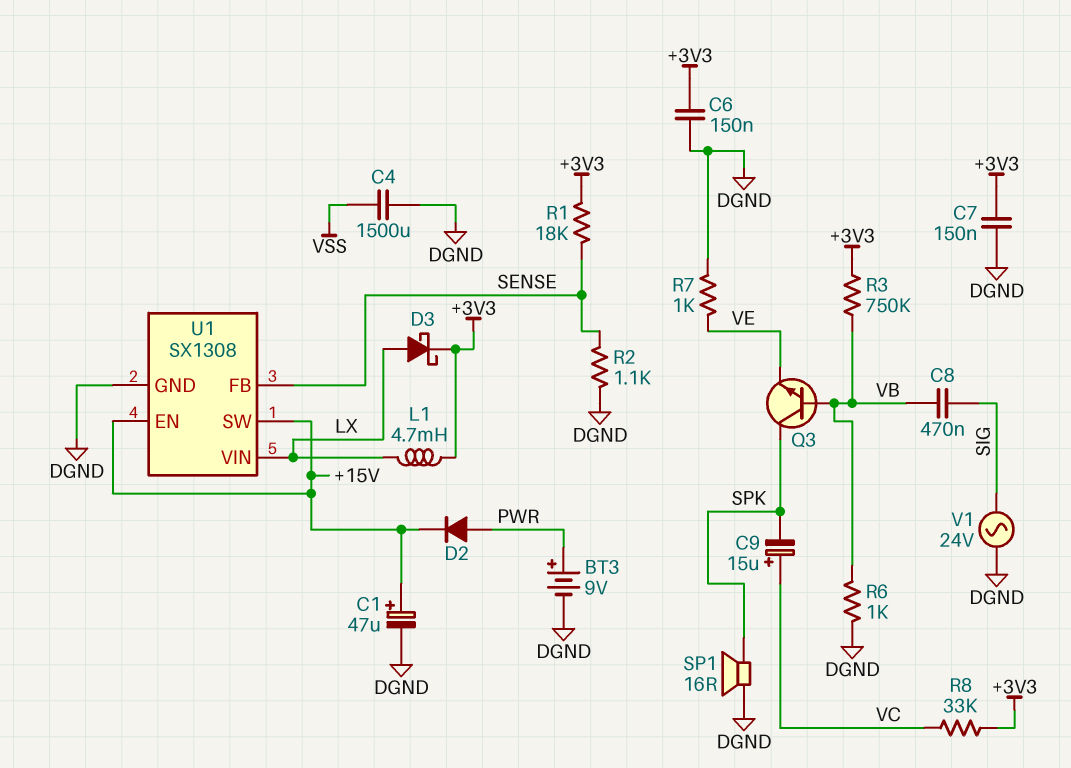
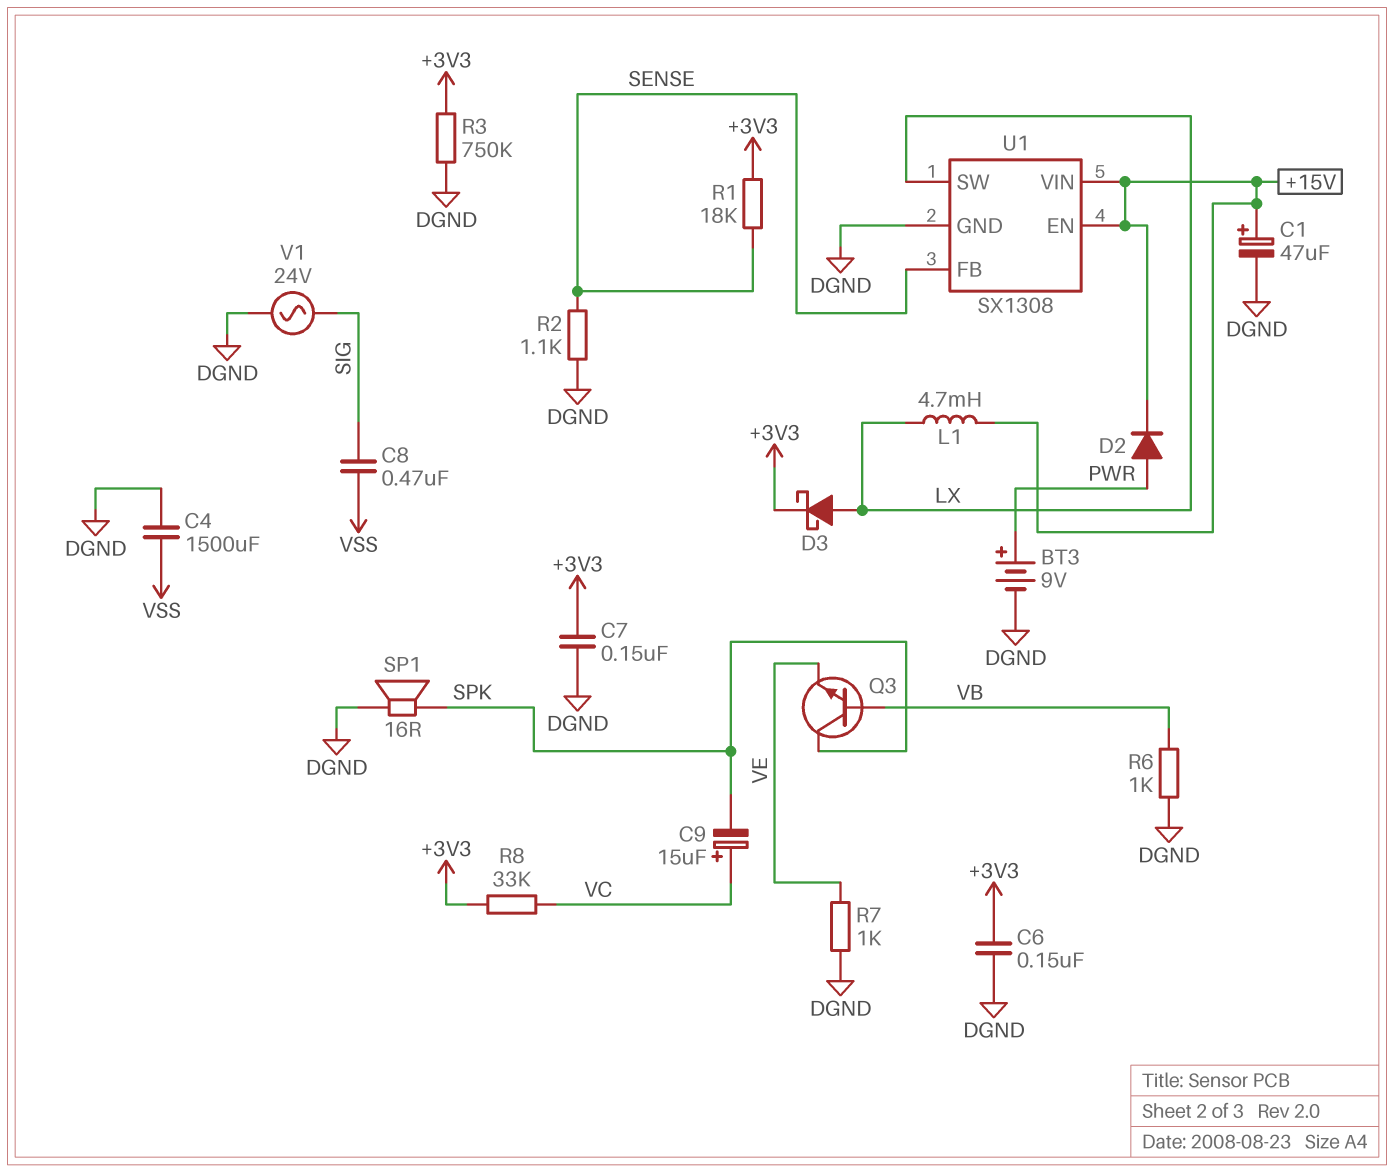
C8: 470nF (SIG, VB) -> 470nF (SIG, VSS)
L1: 4.7mH (+3V3, LX) -> 4.7mH (+15V, LX)
R3: 750k (+3V3, VB) -> 750k (+3V3, DGND)
U1 pin SW: +15V -> LX
U1 pin VIN: LX -> +15V

